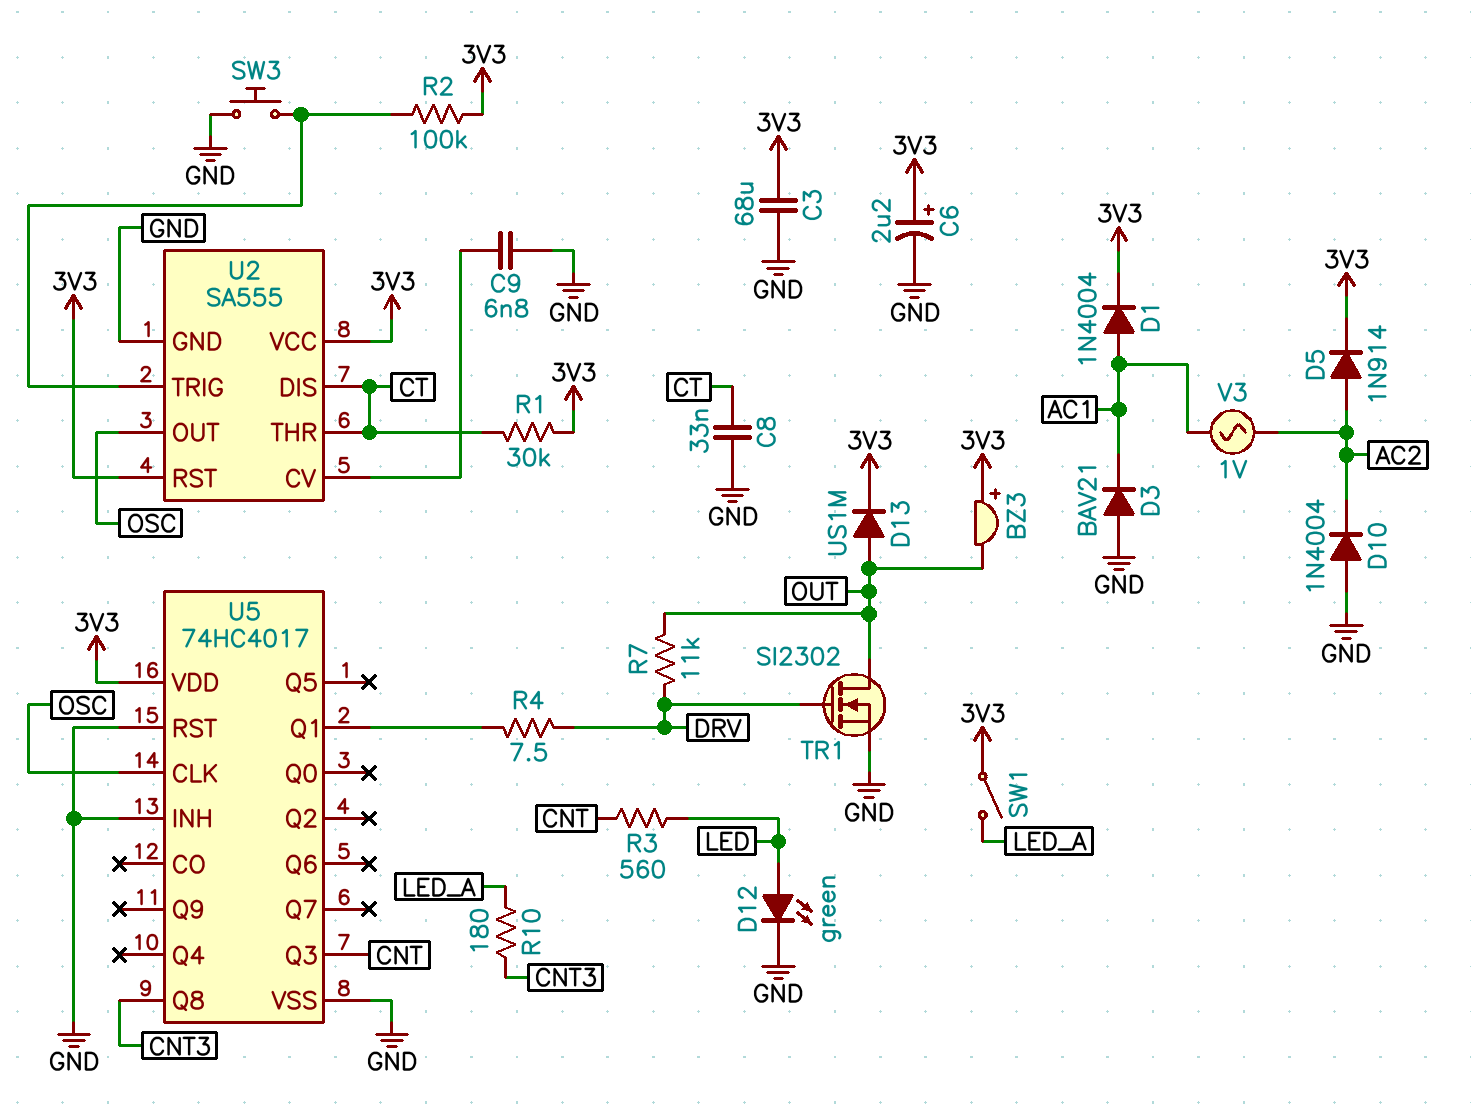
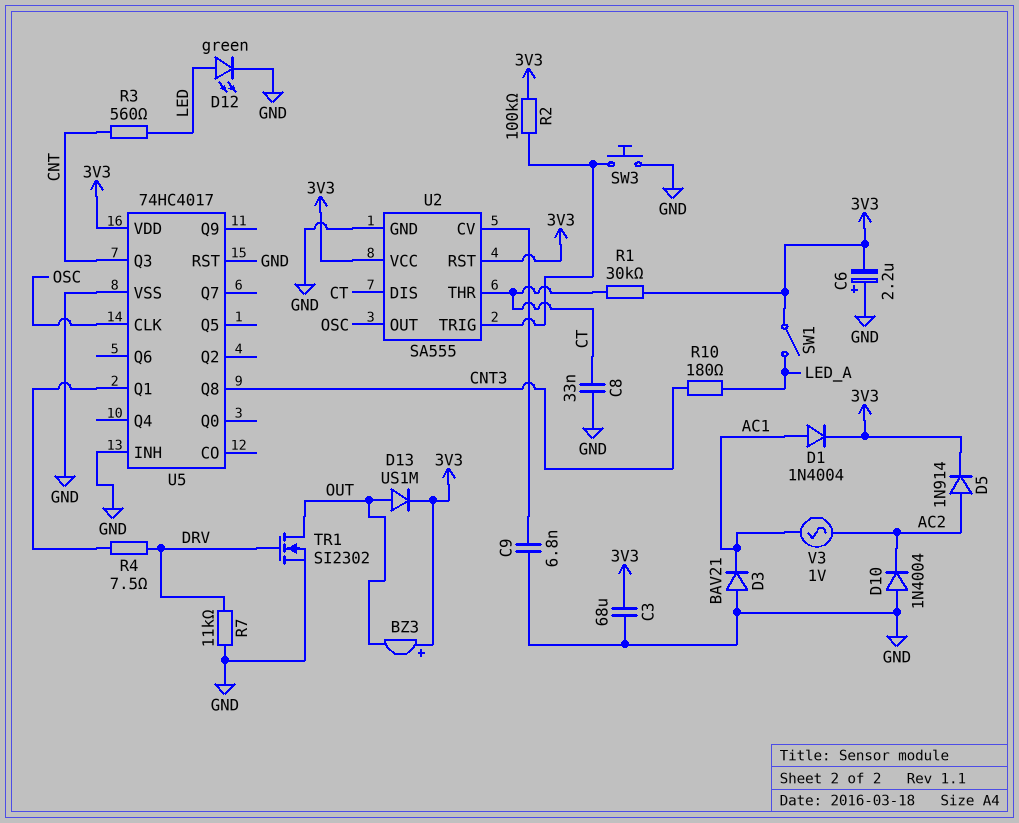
C6: 2.2uF (plus 3V3, minus GND) -> 2.2uF (plus GND, minus 3V3)
R7: 11k (DRV, OUT) -> 11k (DRV, GND)

